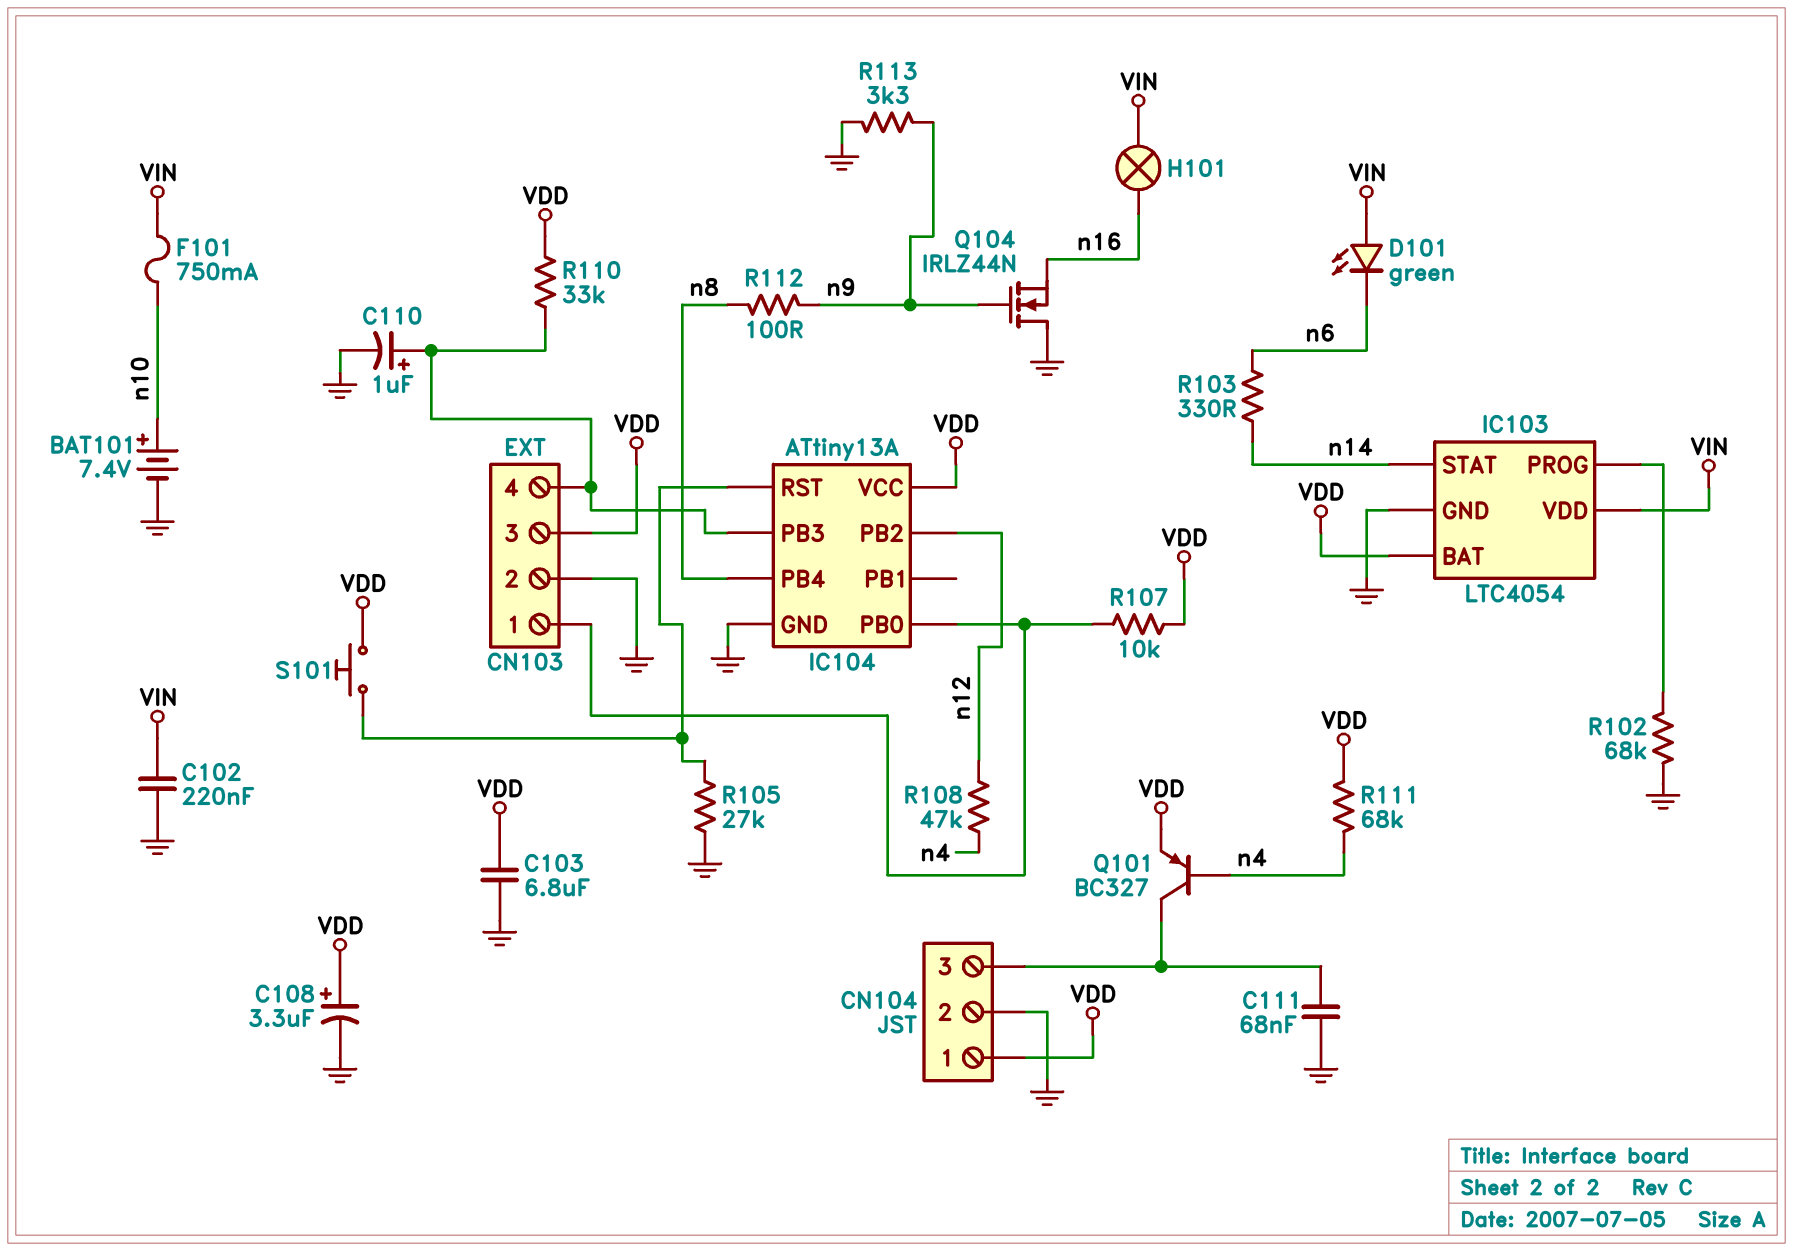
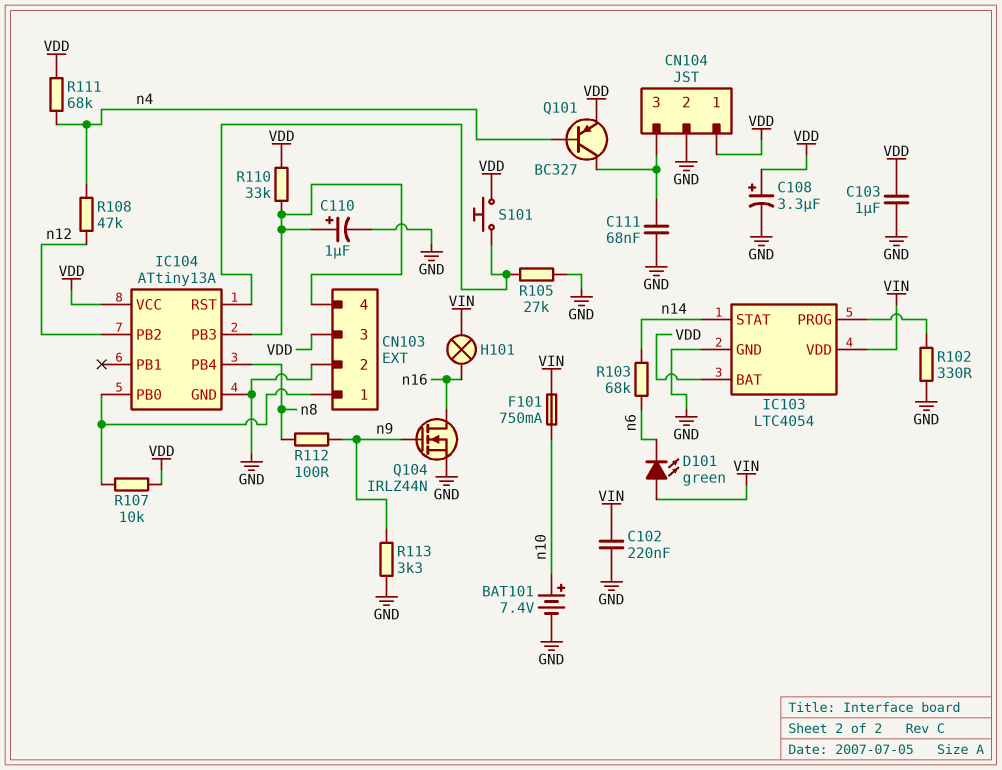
C103: 6.8uF (GND, VDD) -> 1uF (GND, VDD)
Q104: NMOS IRLZ44N (G n9, D GND, S n16) -> NMOS IRLZ44N (G n9, D n16, S GND)
R102: 68k (GND, IC103/PROG) -> 330 (GND, IC103/PROG)
R103: 330 (n6, n14) -> 68k (n6, n14)

